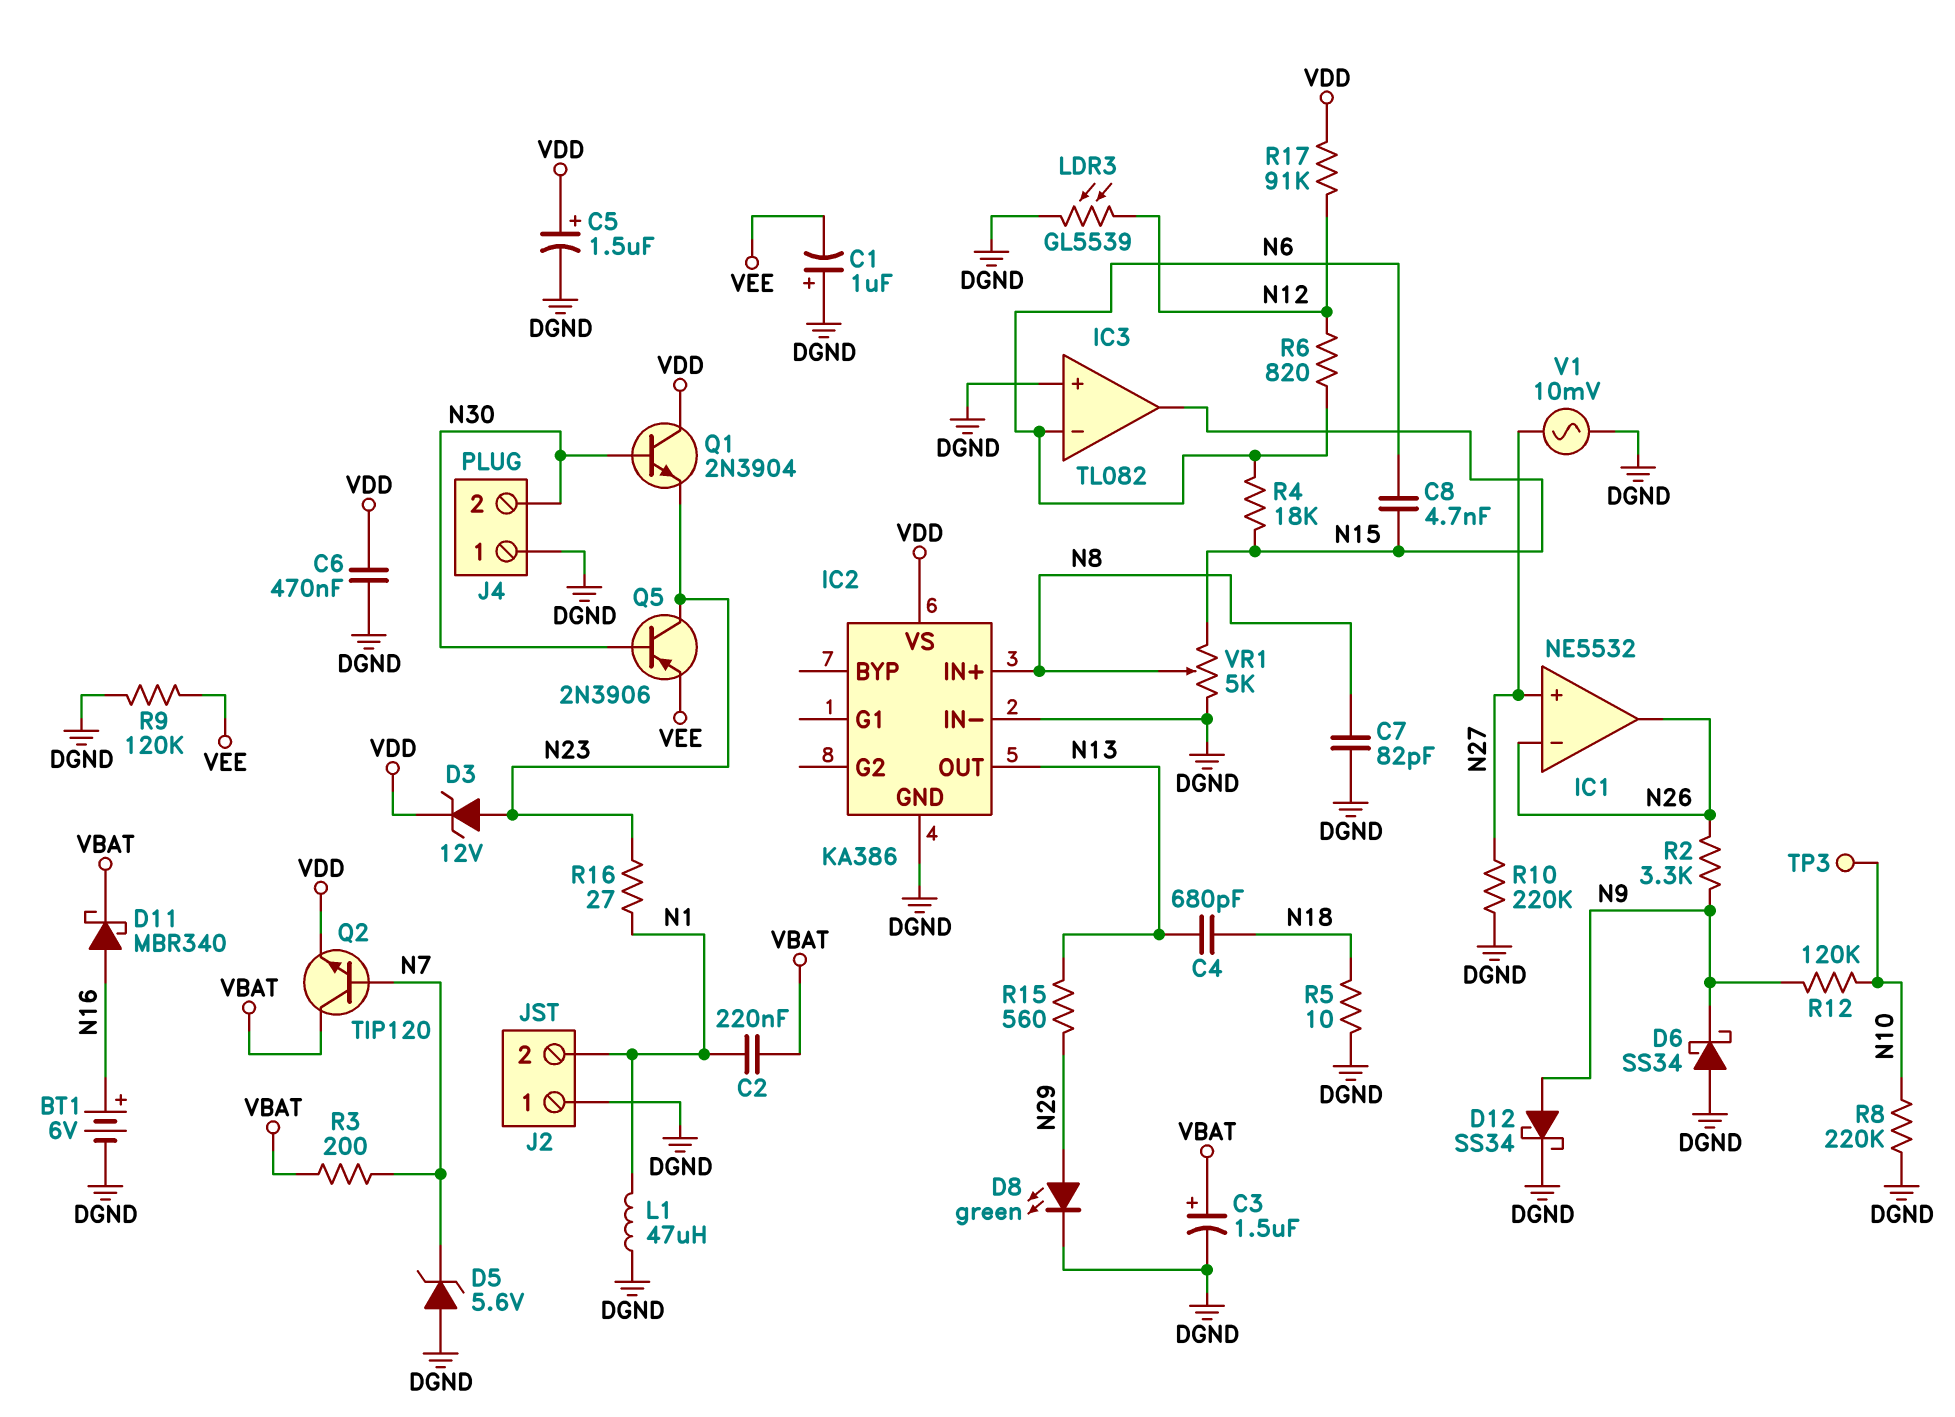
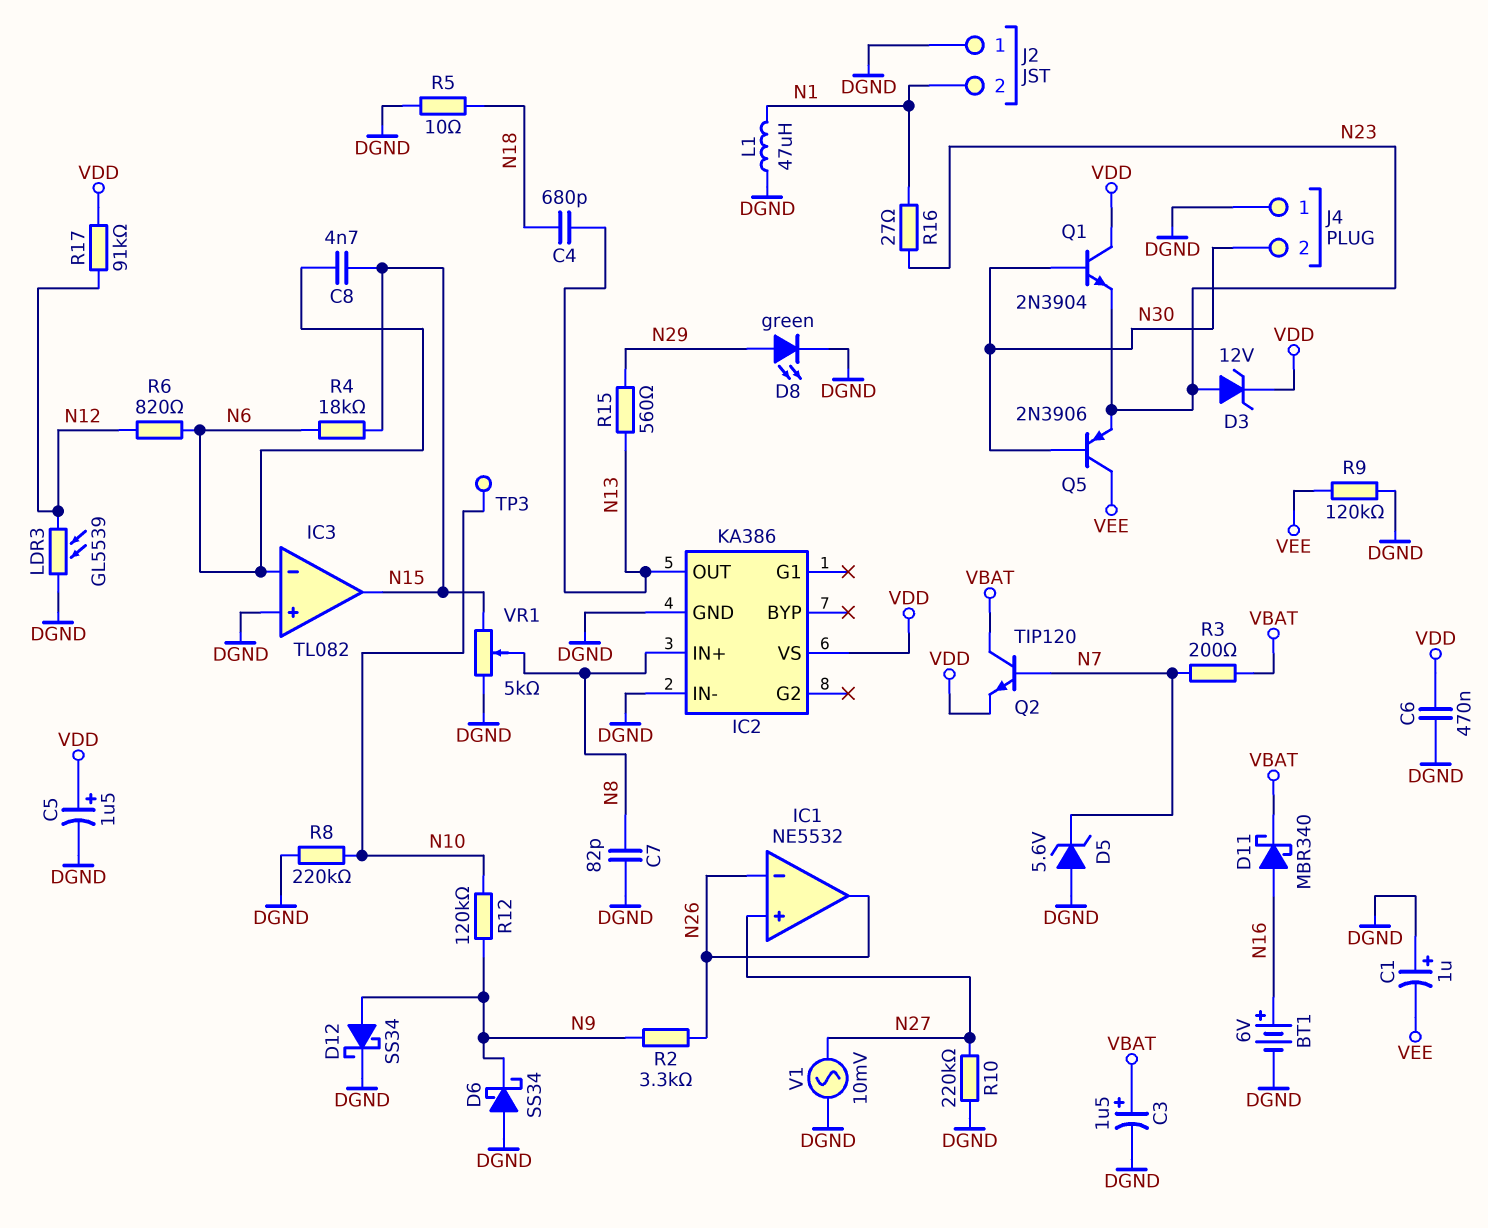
C2: 220nF (N1, VBAT) -> none
Q5: PNP 2N3906 (B N30, C N23, E VEE) -> PNP 2N3906 (B N30, C VEE, E N23)

